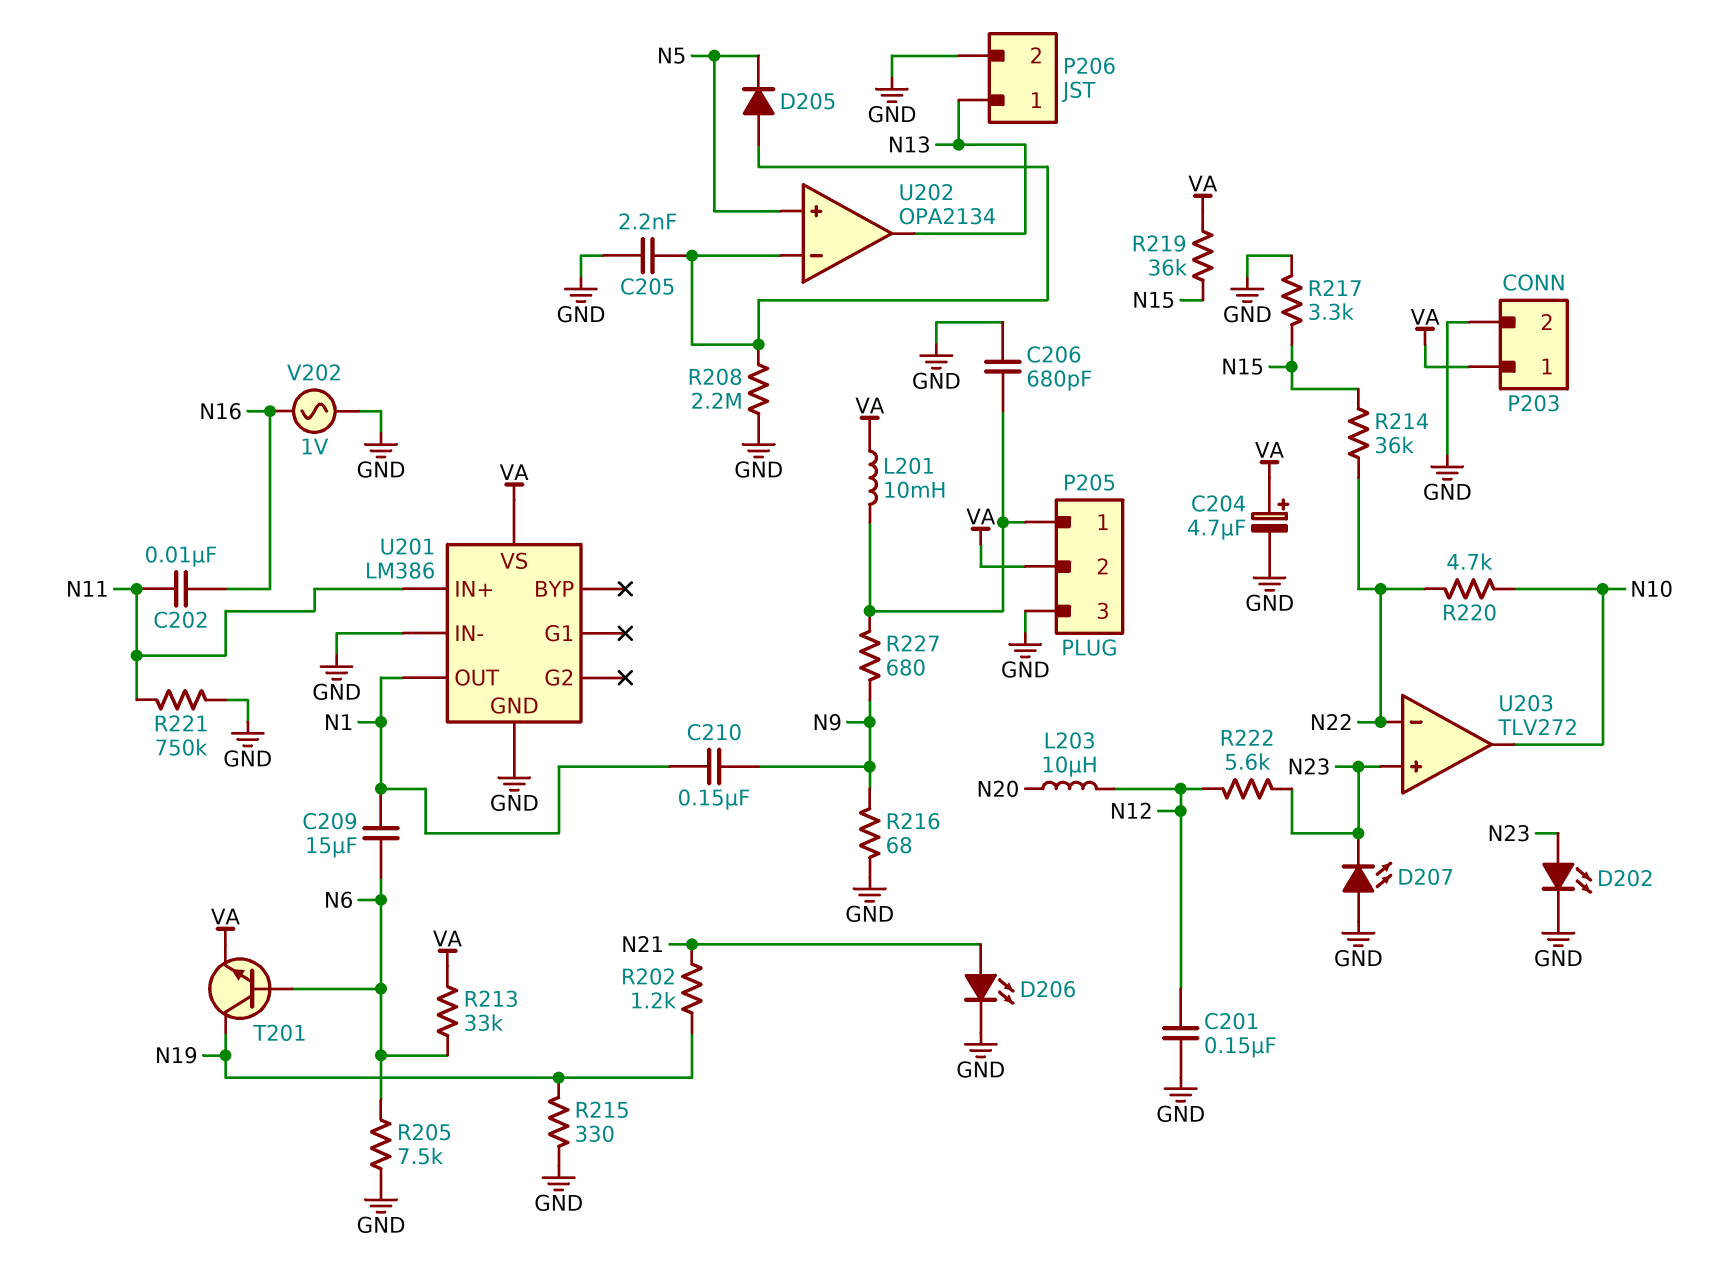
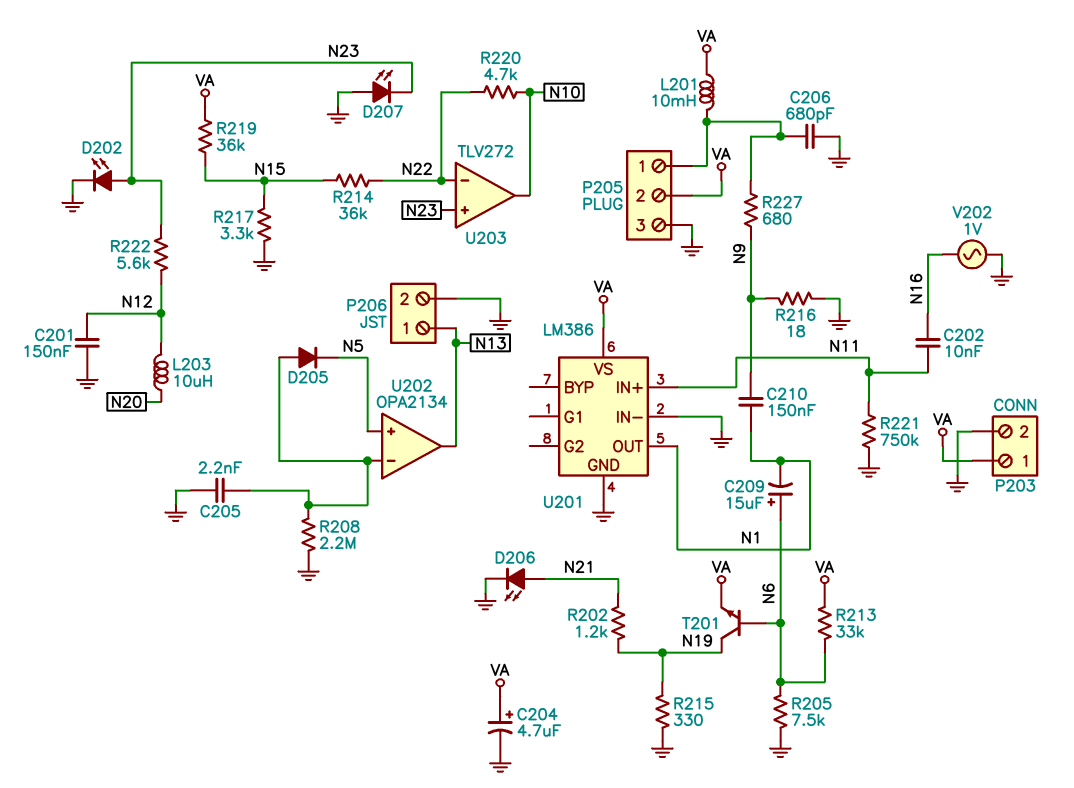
C209: 15uF (N1, N6) -> 15uF (plus N6, minus N1)
R216: 68 (GND, N9) -> 18 (GND, N9)

